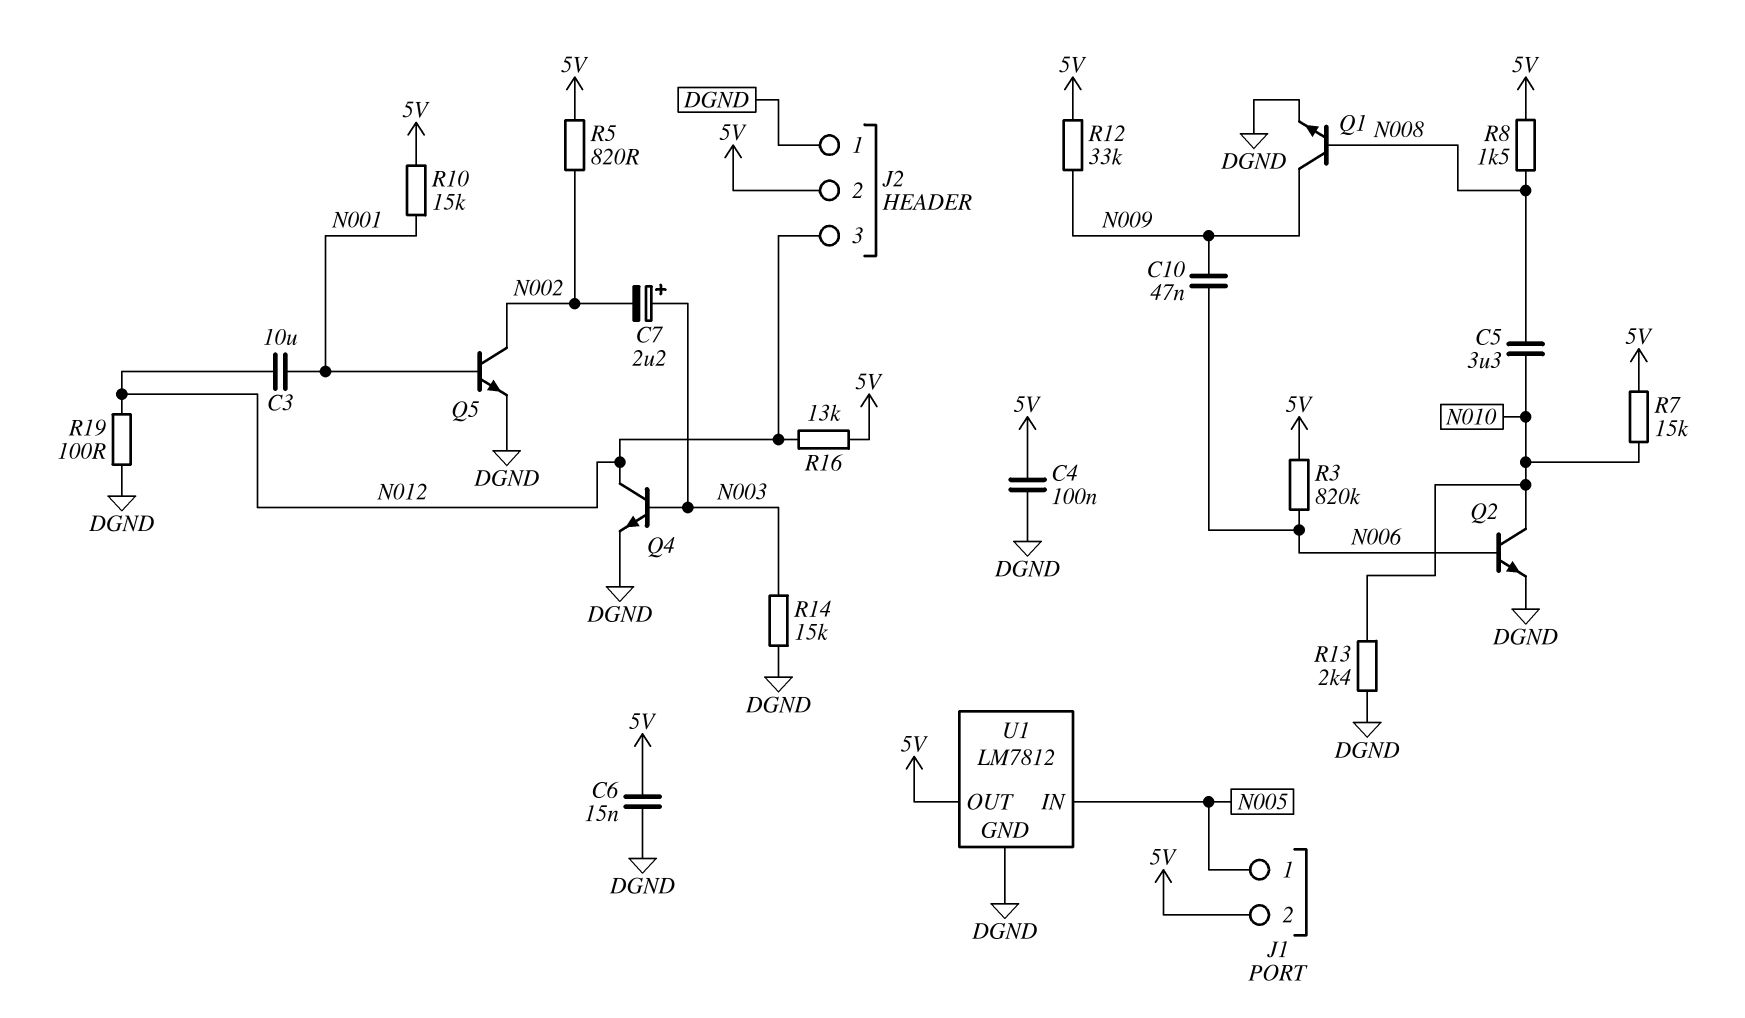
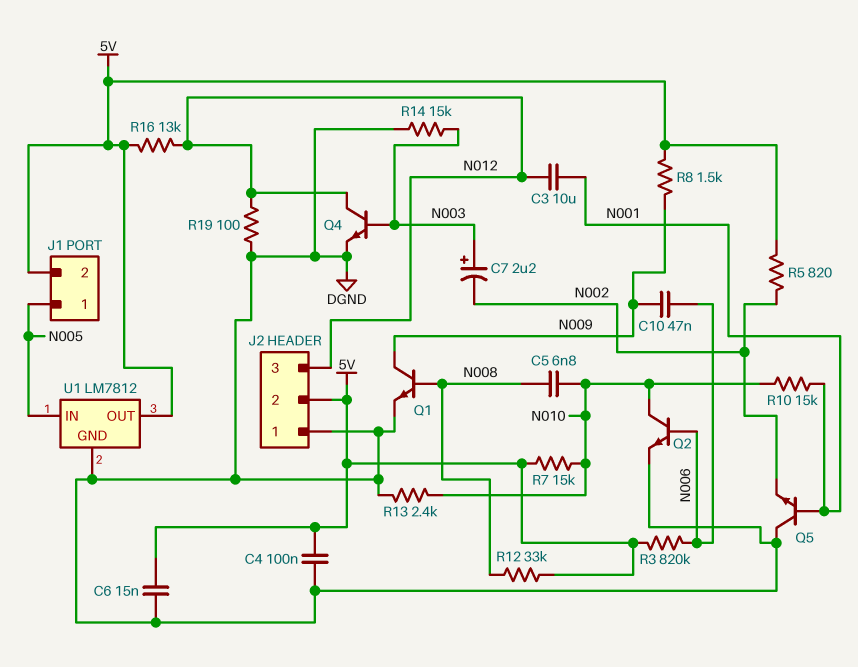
C5: 3.3uF (N008, N010) -> 6.8nF (N008, N010)
Q5: NPN (B N001, C N002, E DGND) -> NPN (B N001, C DGND, E N002)
R8: 1.5k (5V, N008) -> 1.5k (5V, N009)
R10: 15k (5V, N001) -> 15k (N001, N010)
R12: 33k (5V, N009) -> 33k (5V, N008)

